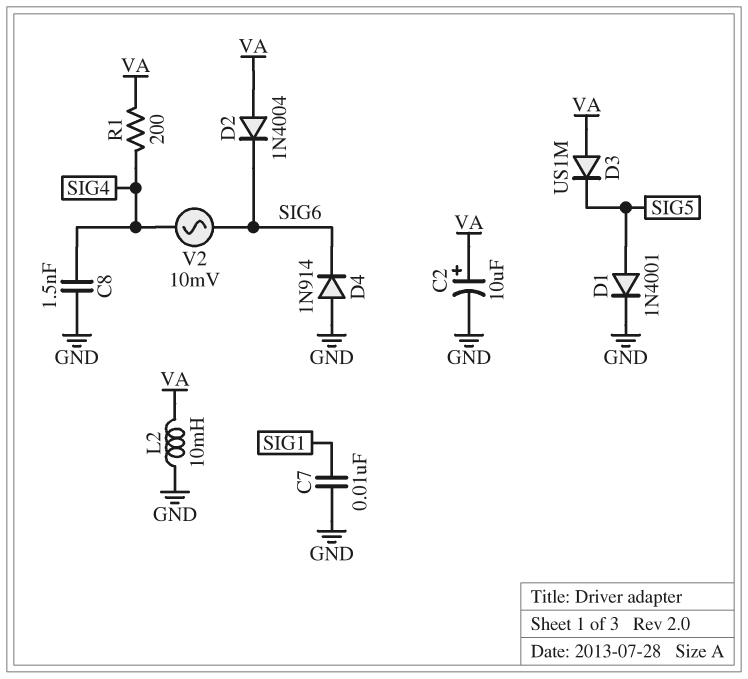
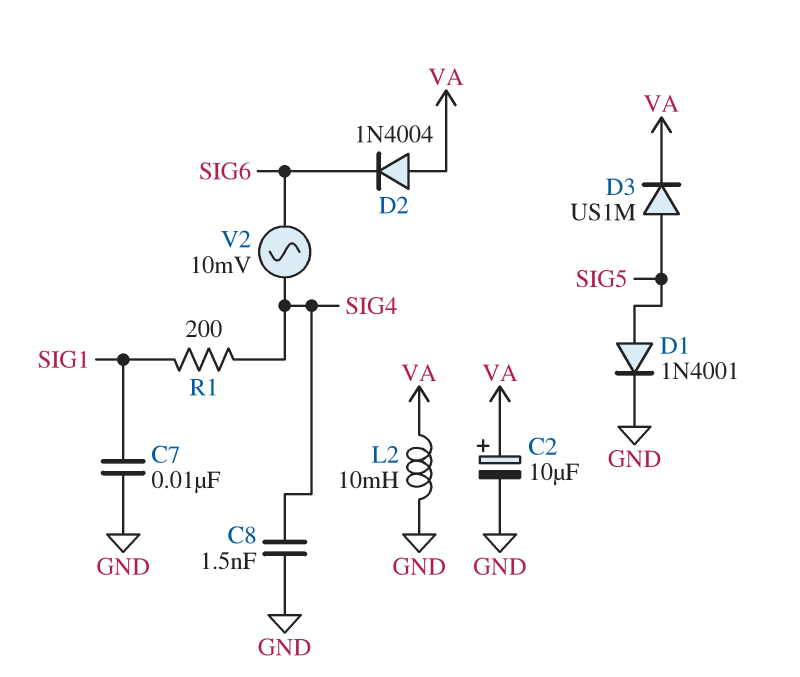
D3: diode US1M (A VA, K SIG5) -> diode US1M (A SIG5, K VA)
D4: diode 1N914 (A GND, K SIG6) -> none
R1: 200 (SIG4, VA) -> 200 (SIG1, SIG4)

